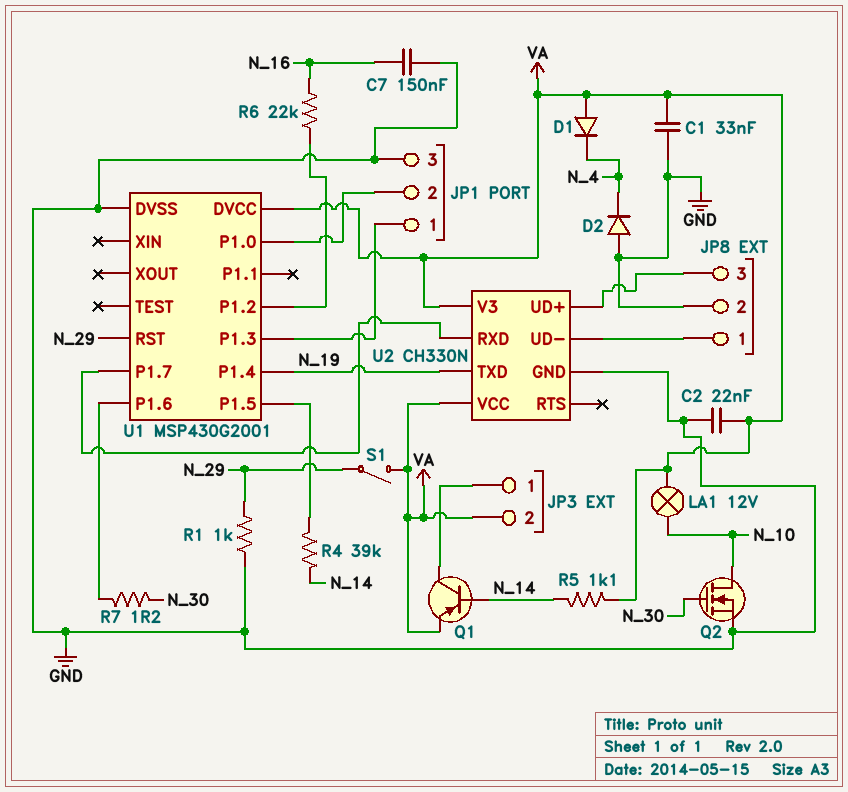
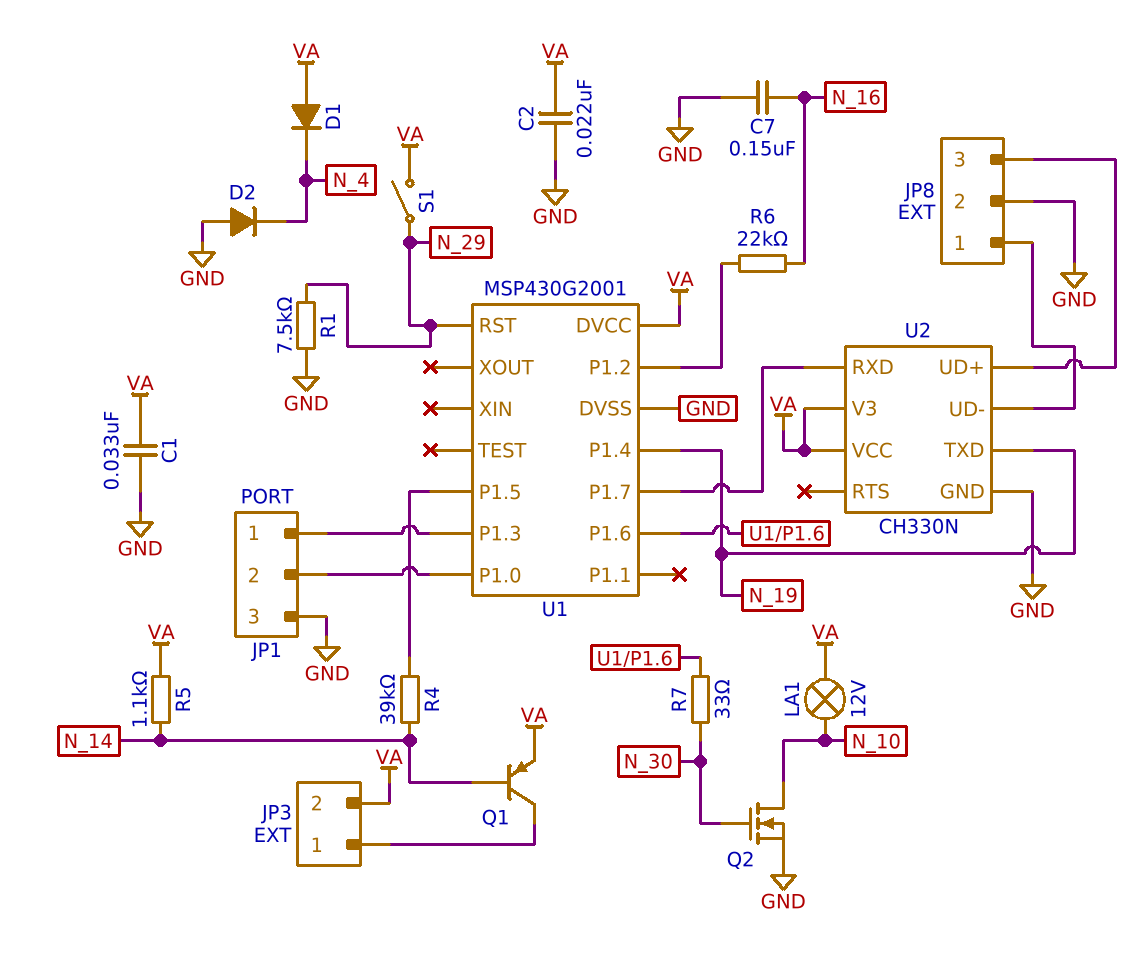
R1: 1k (GND, N_29) -> 7.5k (GND, N_29)
R7: 1.2 (N_30, U1/P1.6) -> 33 (N_30, U1/P1.6)

